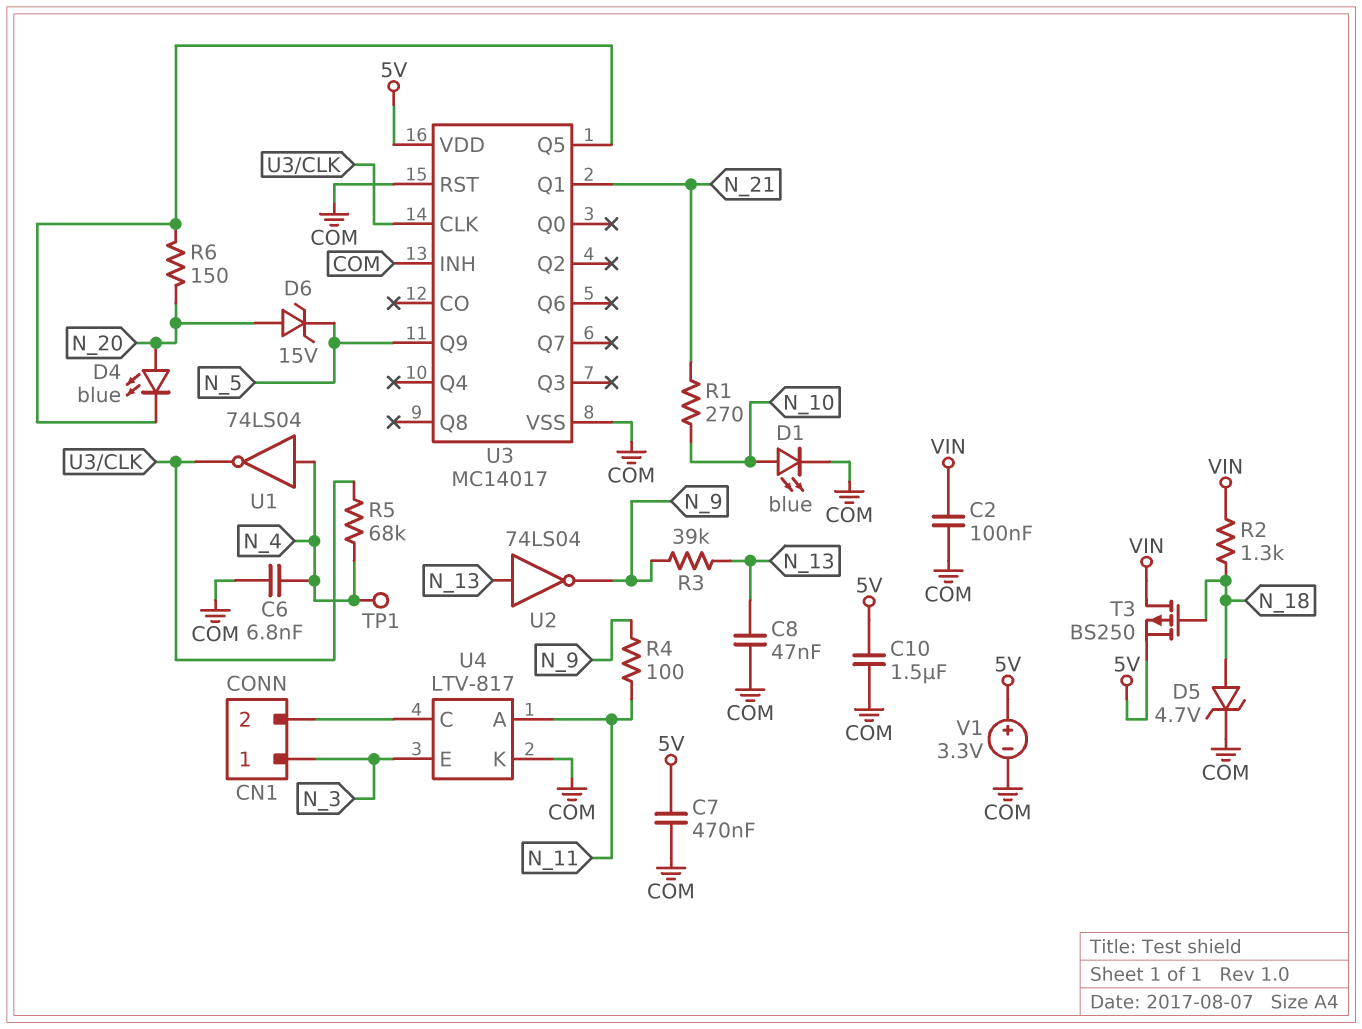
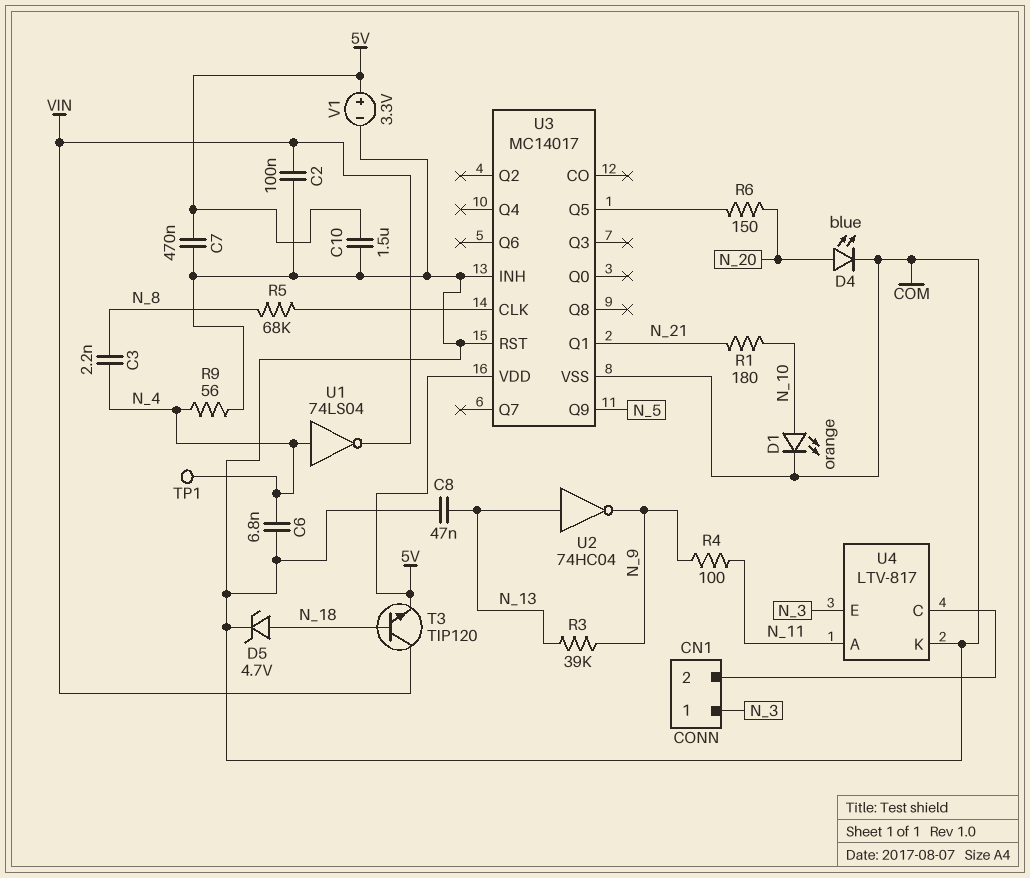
C3: none -> 2.2nF (N_4, N_8)
D1: LED blue (A N_10, K COM) -> LED orange (A N_10, K COM)
D4: LED blue (A N_20, K U3/Q5) -> LED blue (A N_20, K COM)
D6: zener 15V (A N_20, K N_5) -> none
R1: 270 (N_10, N_21) -> 180 (N_10, N_21)
R2: 1.3k (N_18, VIN) -> none
R5: 68k (N_4, U3/CLK) -> 68k (N_8, U3/CLK)
R9: none -> 56 (COM, N_4)
T3: PMOS BS250 (G N_18, D VIN, S 5V) -> NPN TIP120 (B N_18, C VIN, E 5V)
U1: NOT 74LS04 (in N_4, out U3/CLK) -> NOT 74LS04 (in N_4, out VIN)
U2: NOT 74LS04 (in N_13, out N_9) -> NOT 74HC04 (in N_13, out N_9)

